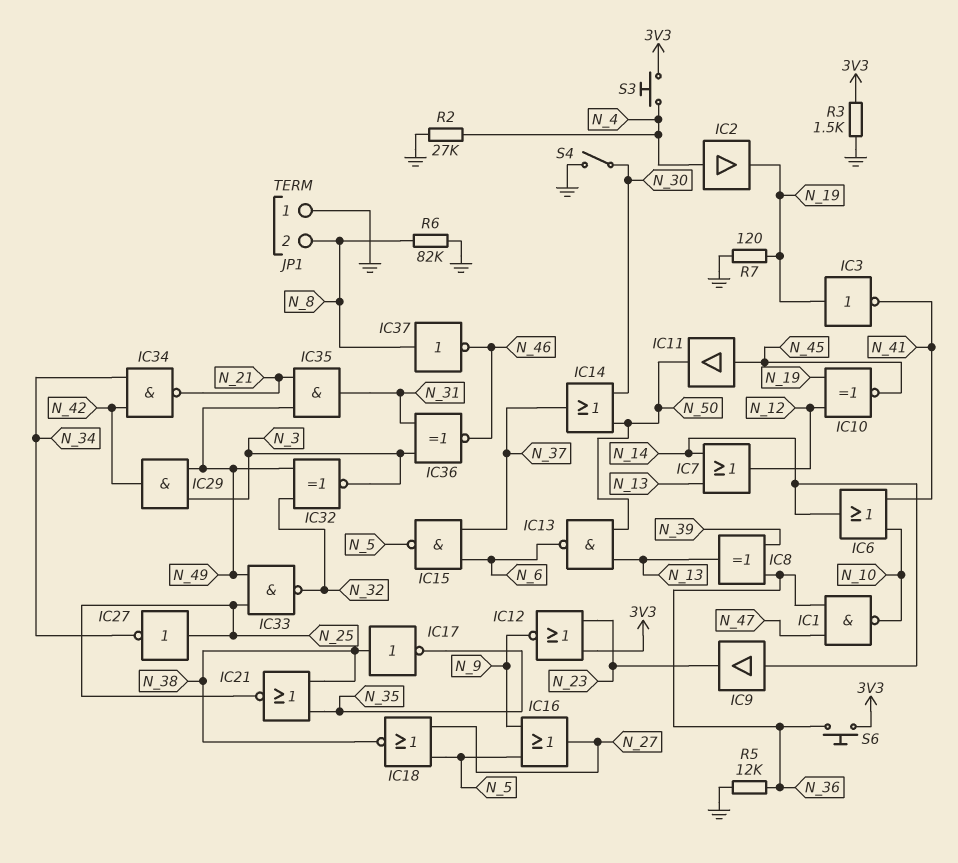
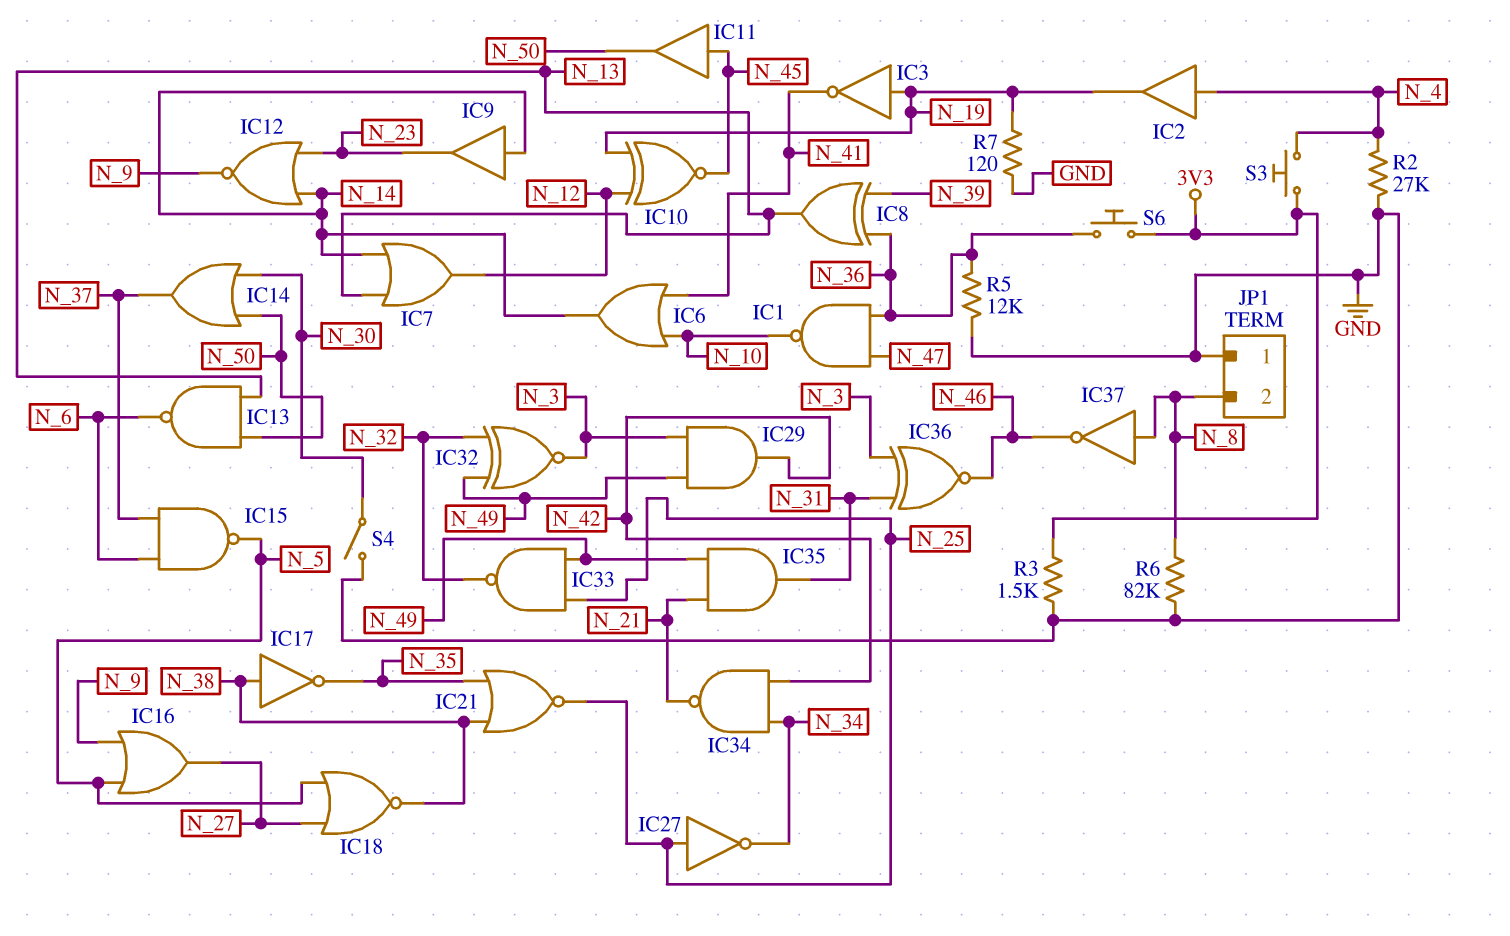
IC12: NOR (in 3V3, in N_23, out N_9) -> NOR (in N_14, in N_23, out N_9)

